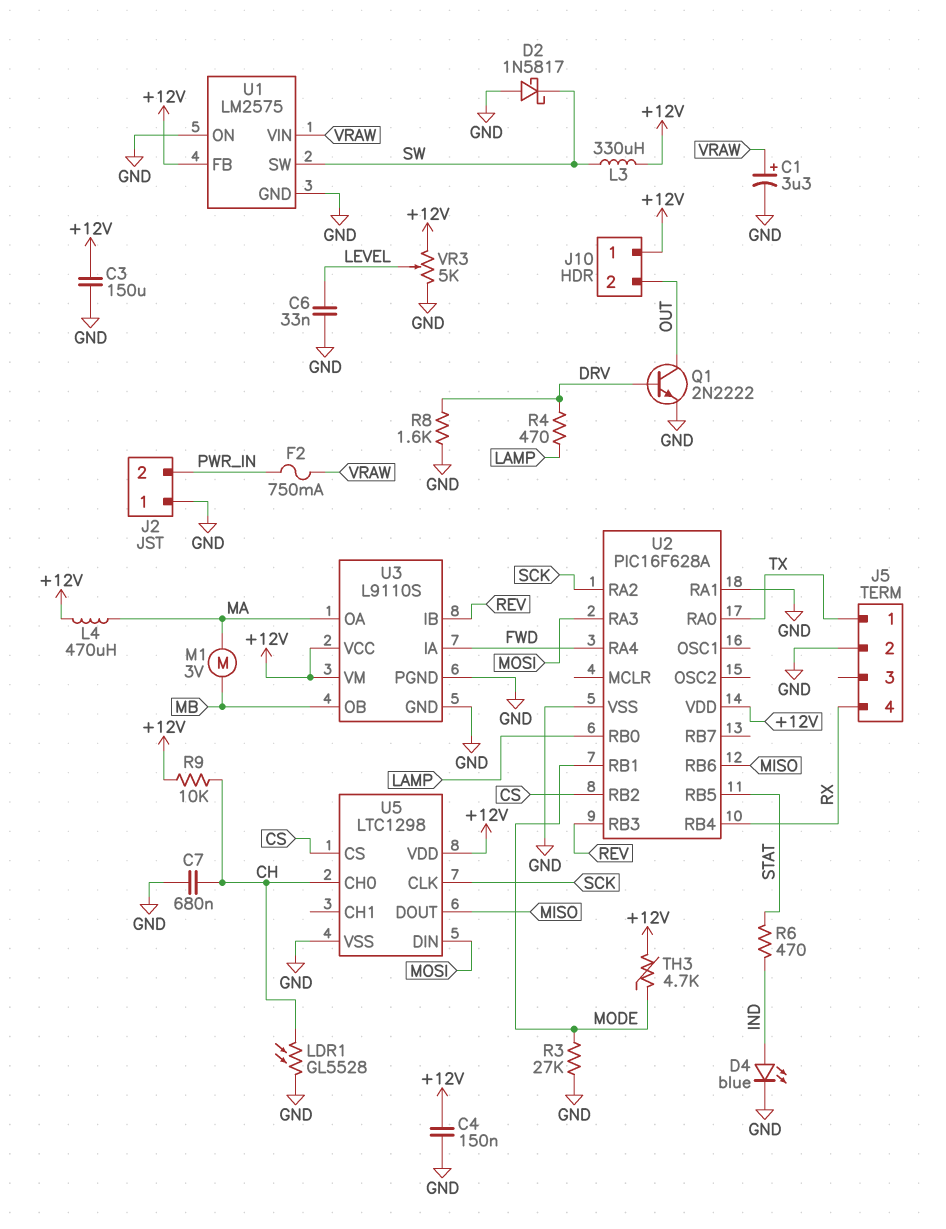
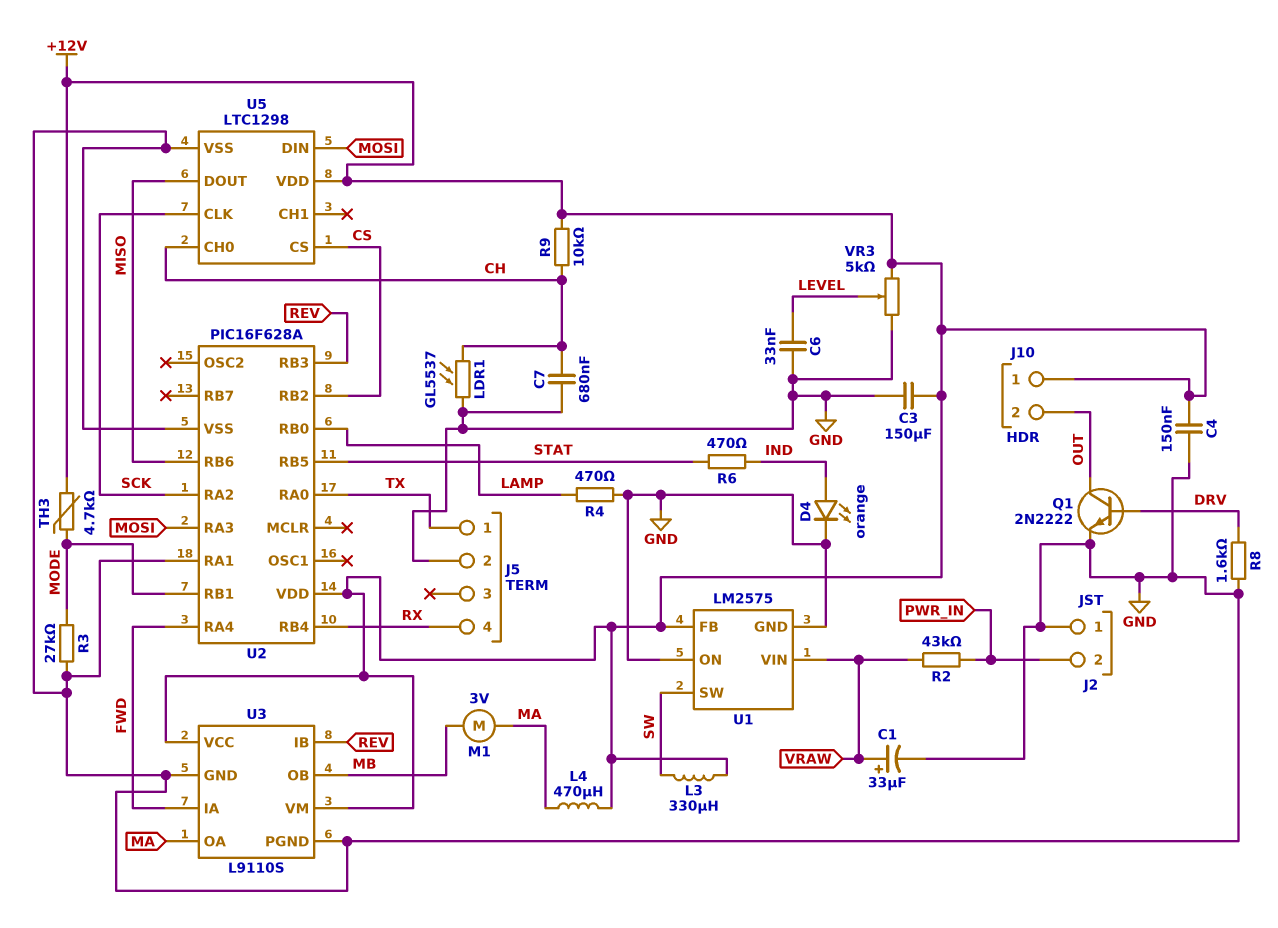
C1: 3.3uF (plus VRAW, minus GND) -> 33uF (plus VRAW, minus GND)
D2: schottky 1N5817 (A GND, K SW) -> none
D4: LED blue (A IND, K GND) -> LED orange (A IND, K GND)
F2: 750mA (PWR_IN, VRAW) -> none
LDR1: GL5528 (CH, GND) -> GL5537 (CH, GND)
R2: none -> 43k (PWR_IN, VRAW)
R4: 470 (DRV, LAMP) -> 470 (GND, LAMP)

